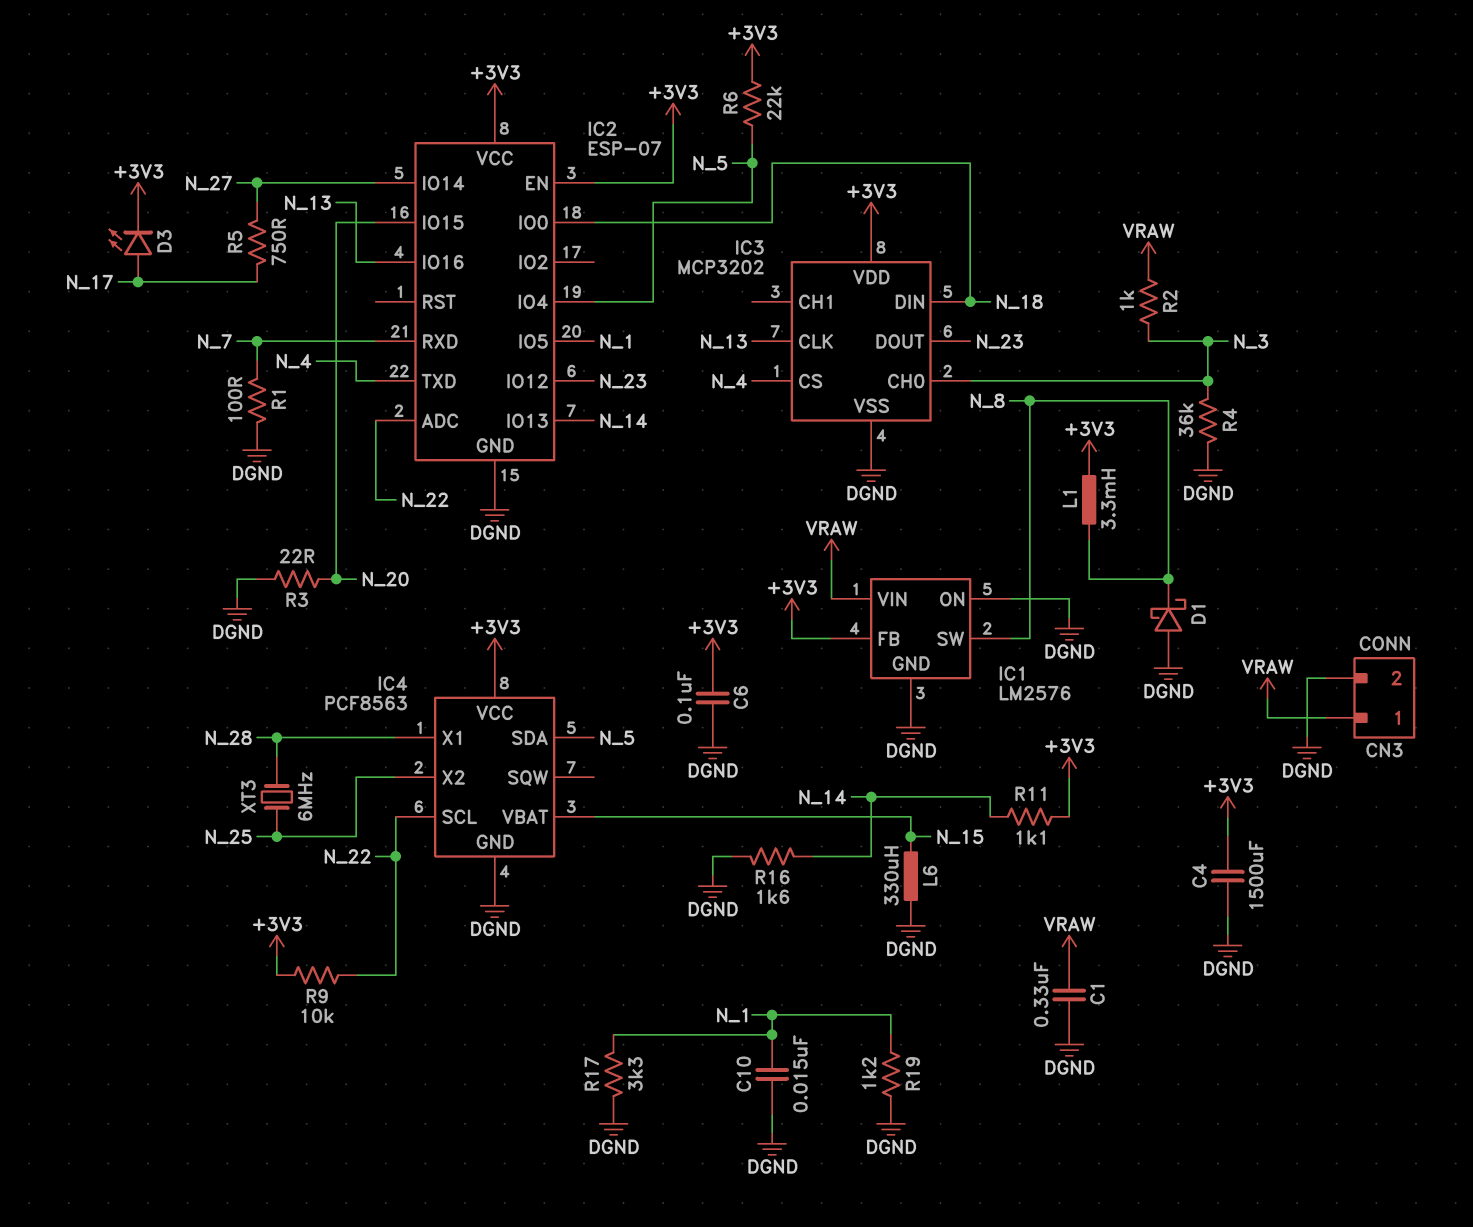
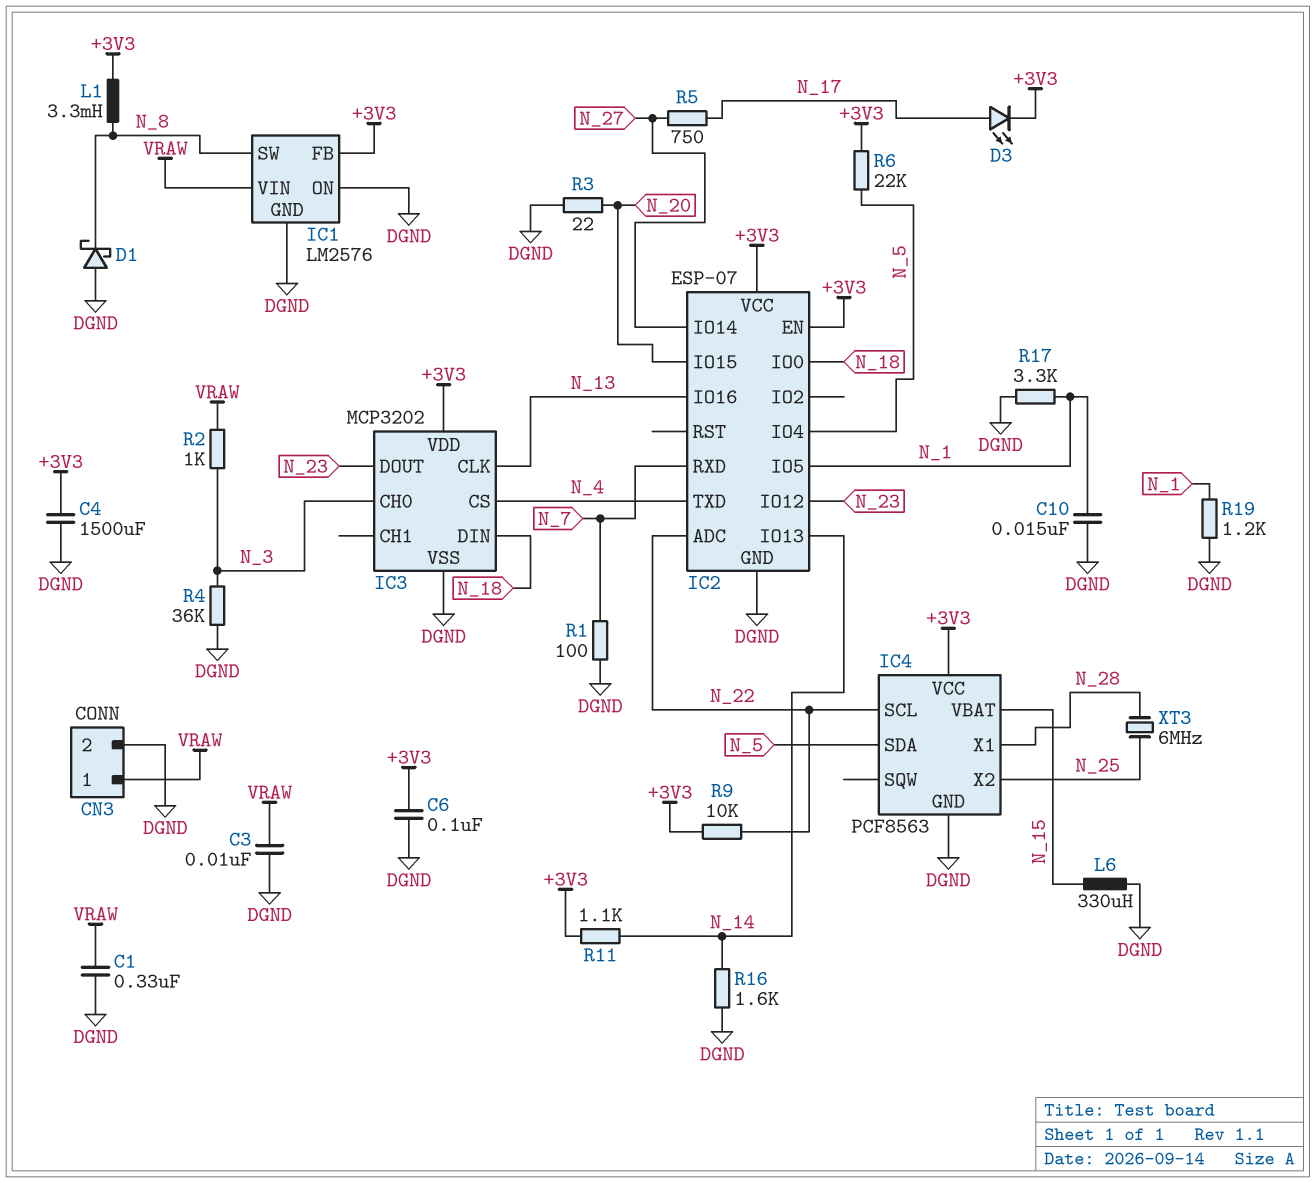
C3: none -> 10nF (DGND, VRAW)

